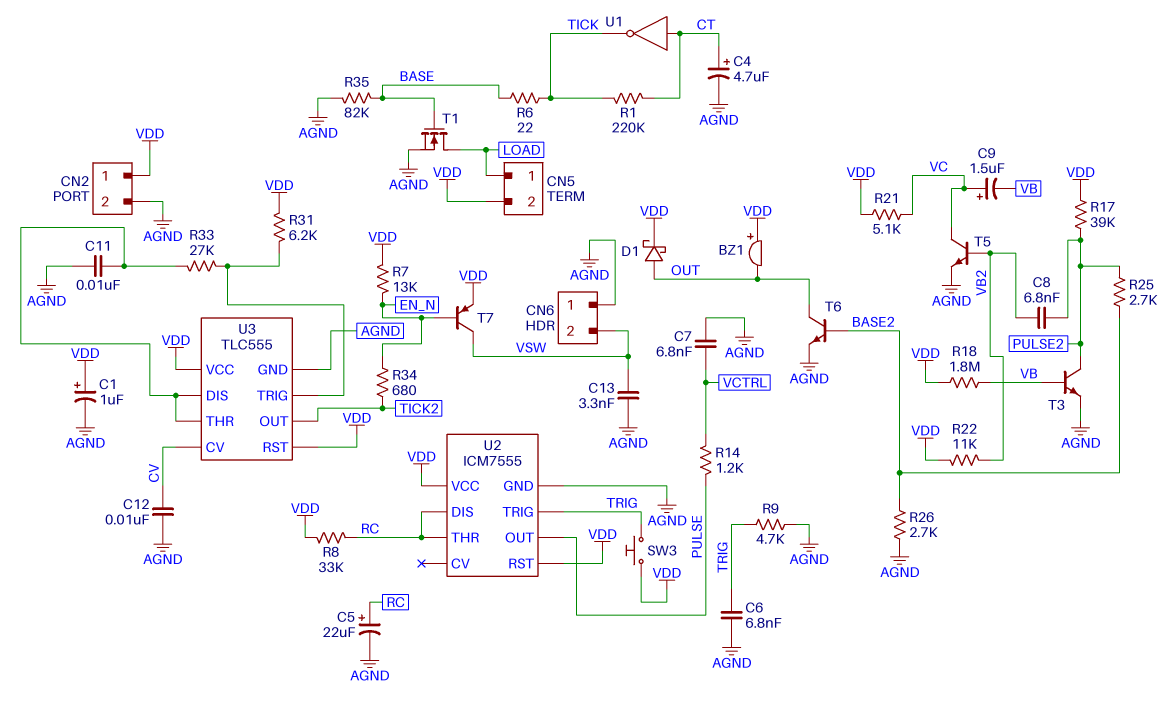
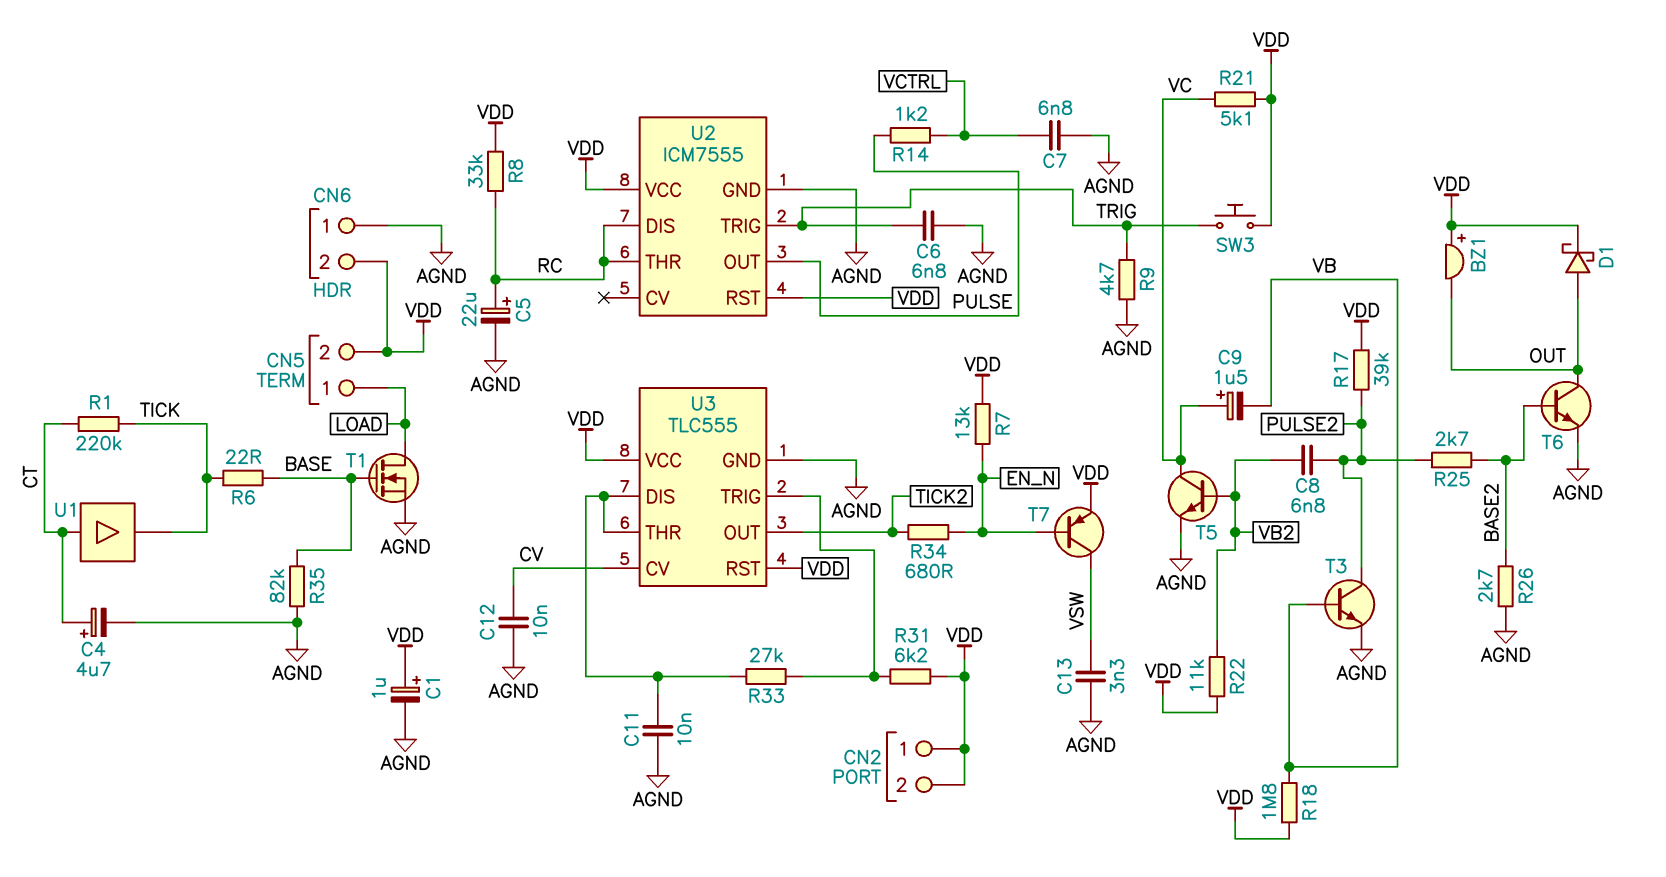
CN2 pin 2: AGND -> VDD
CN6 pin 2: VSW -> VDD
U1: NOT (in CT, out TICK) -> buffer (in CT, out TICK)

